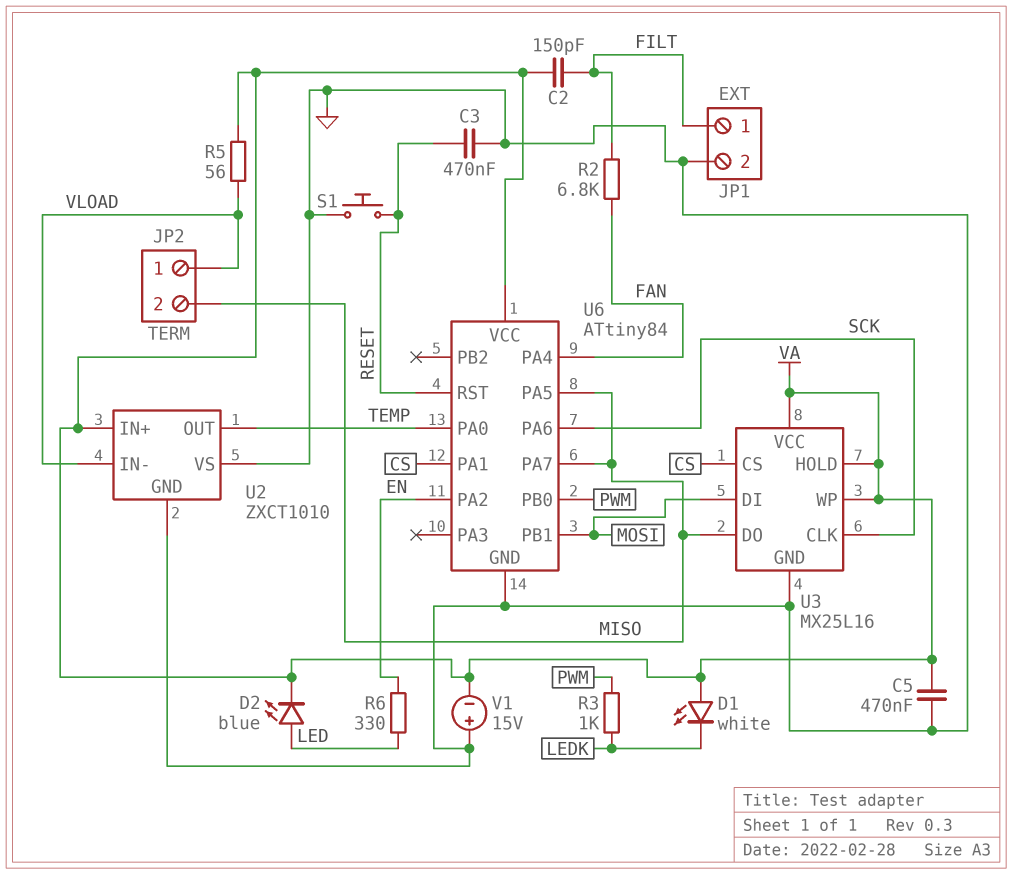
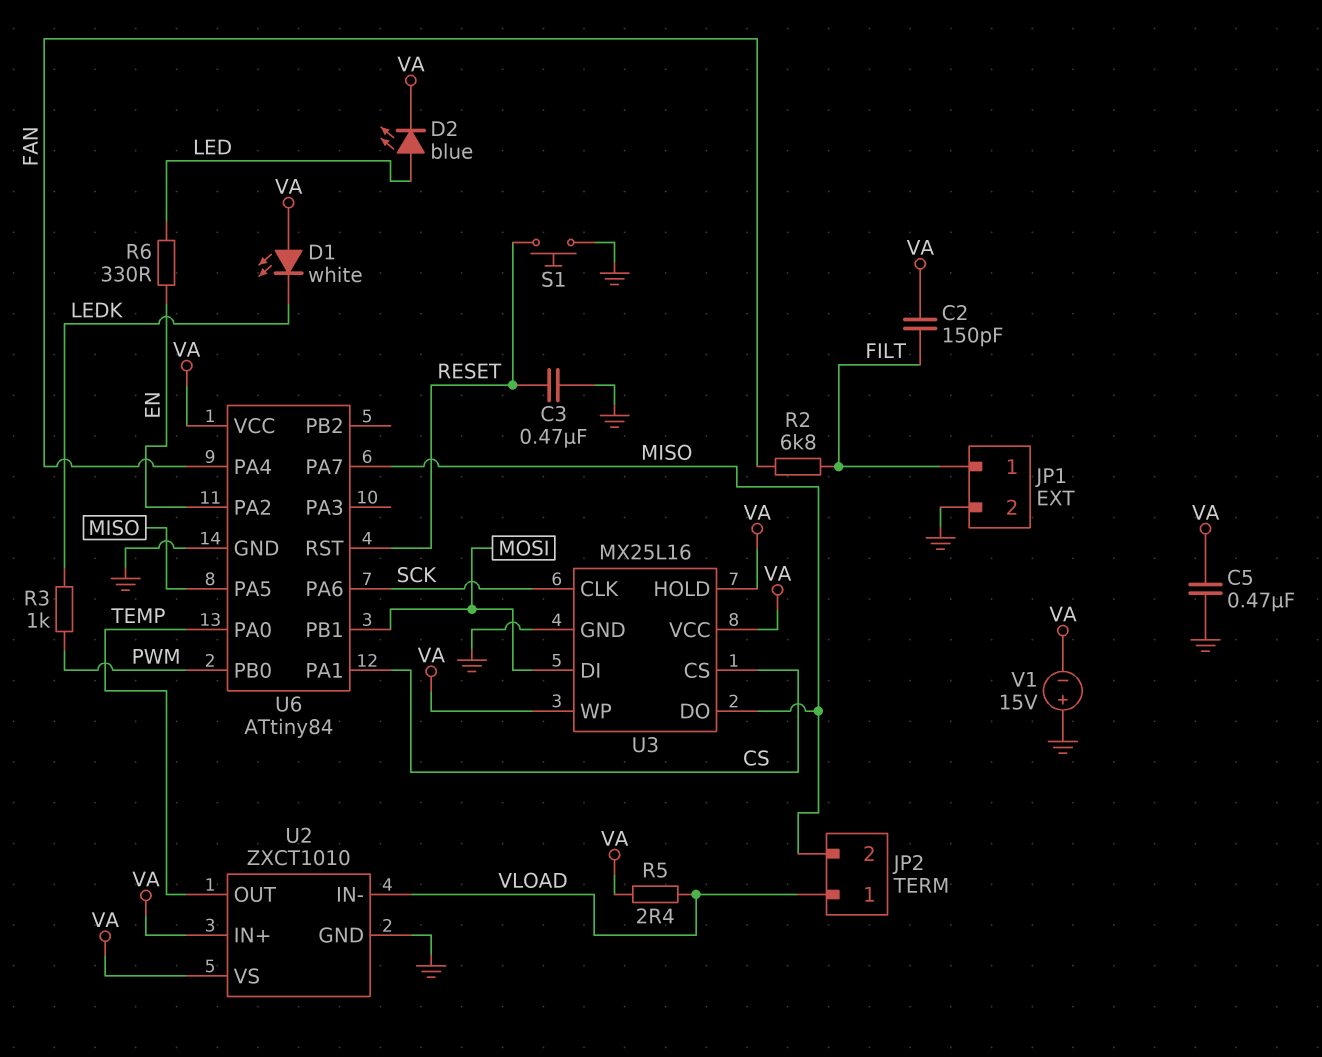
R5: 56 (VA, VLOAD) -> 2.4 (VA, VLOAD)
U2 pin VS: GND -> VA

